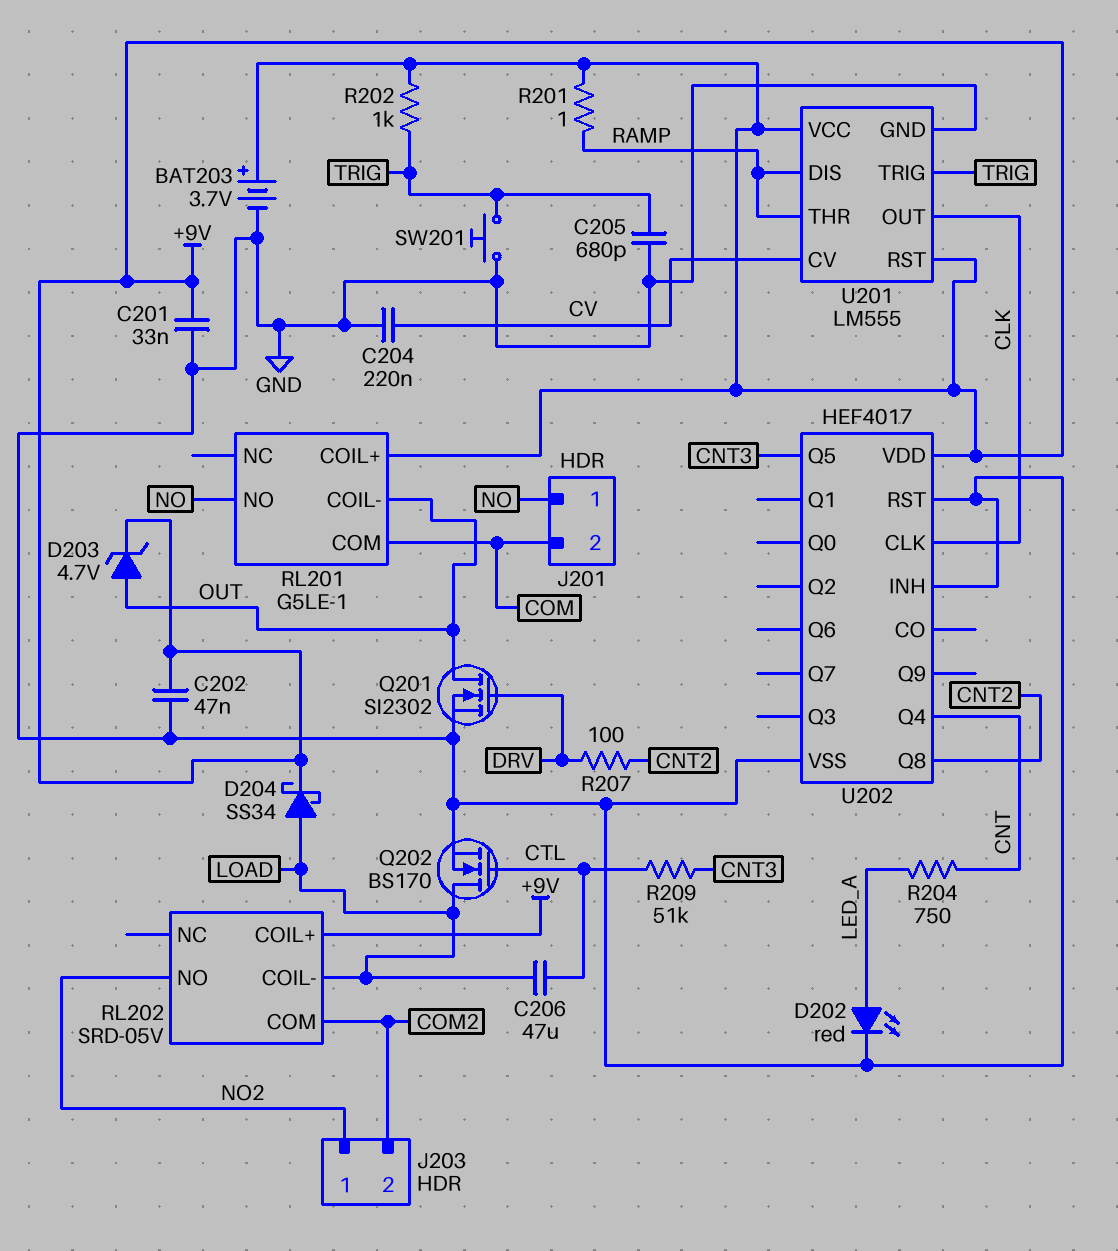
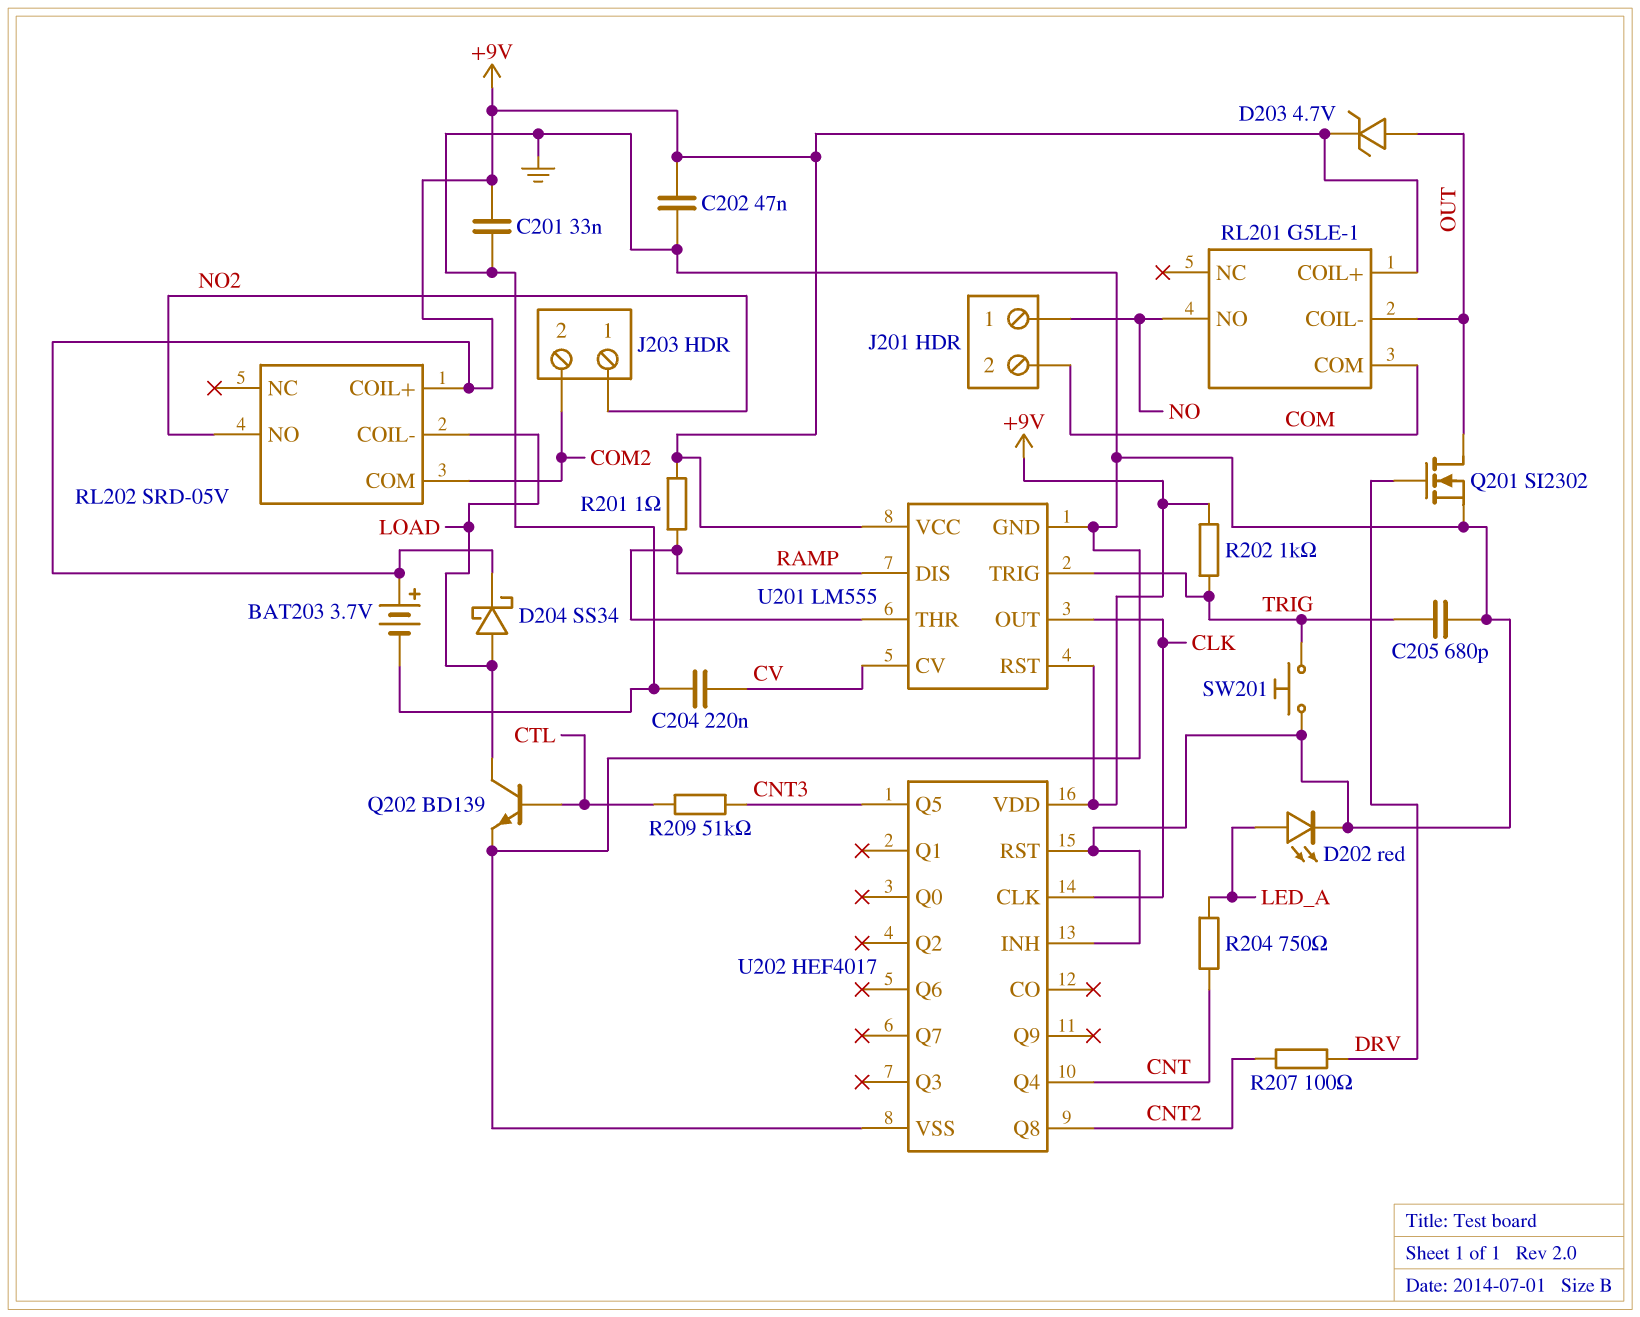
C206: 47uF (CTL, LOAD) -> none
Q202: NMOS BS170 (G CTL, D LOAD, S GND) -> NPN BD139 (B CTL, C LOAD, E GND)

